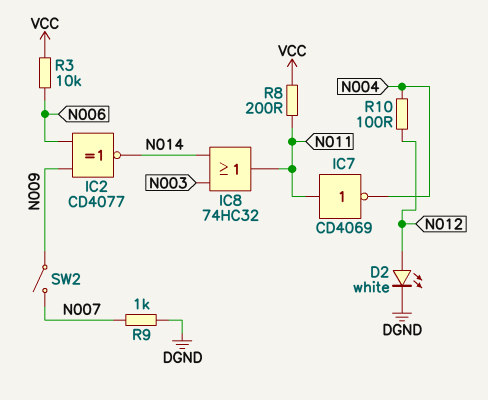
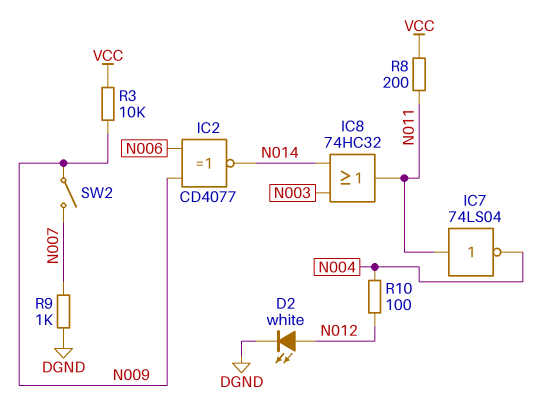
IC7: NOT CD4069 (in N011, out N004) -> NOT 74LS04 (in N011, out N004)
R3: 10k (N006, VCC) -> 10k (N009, VCC)

